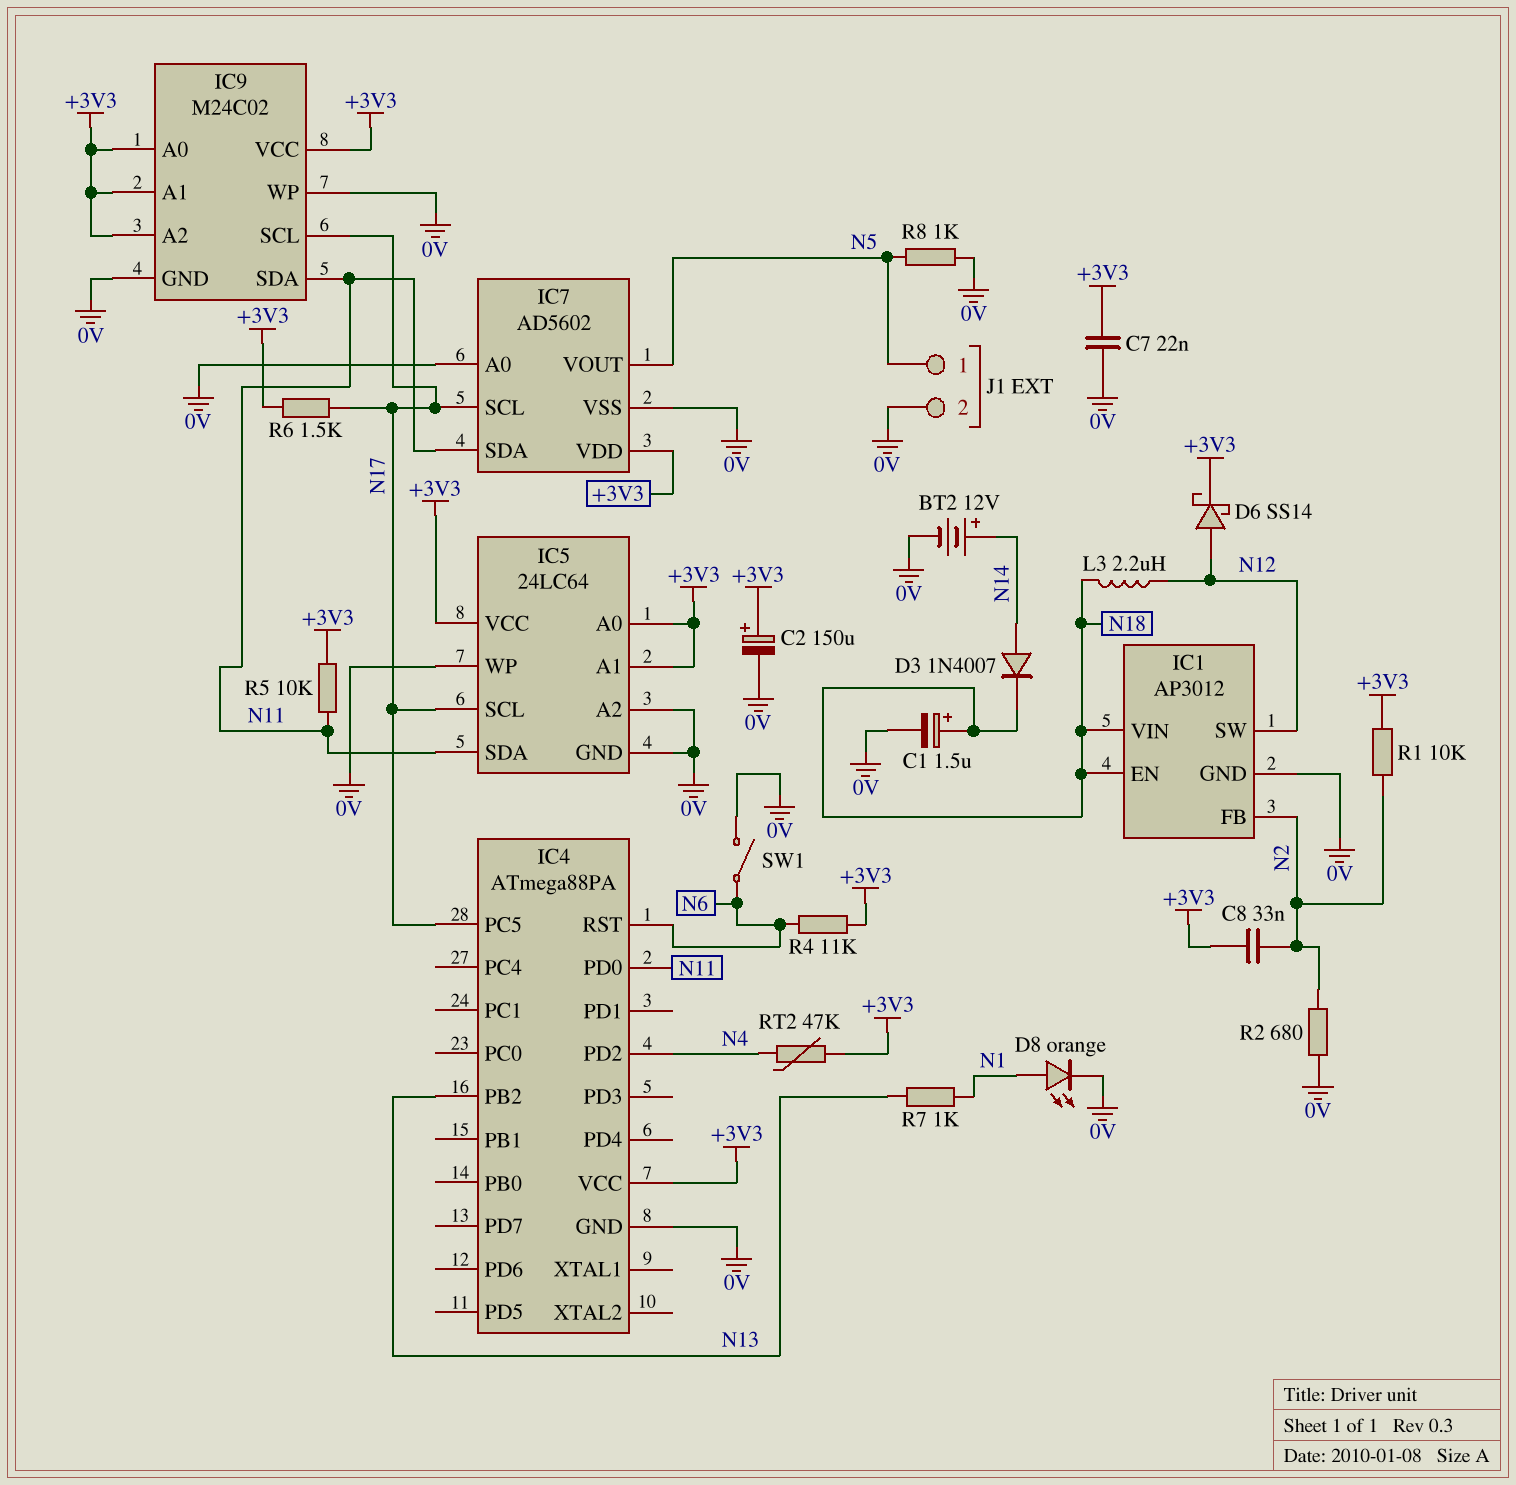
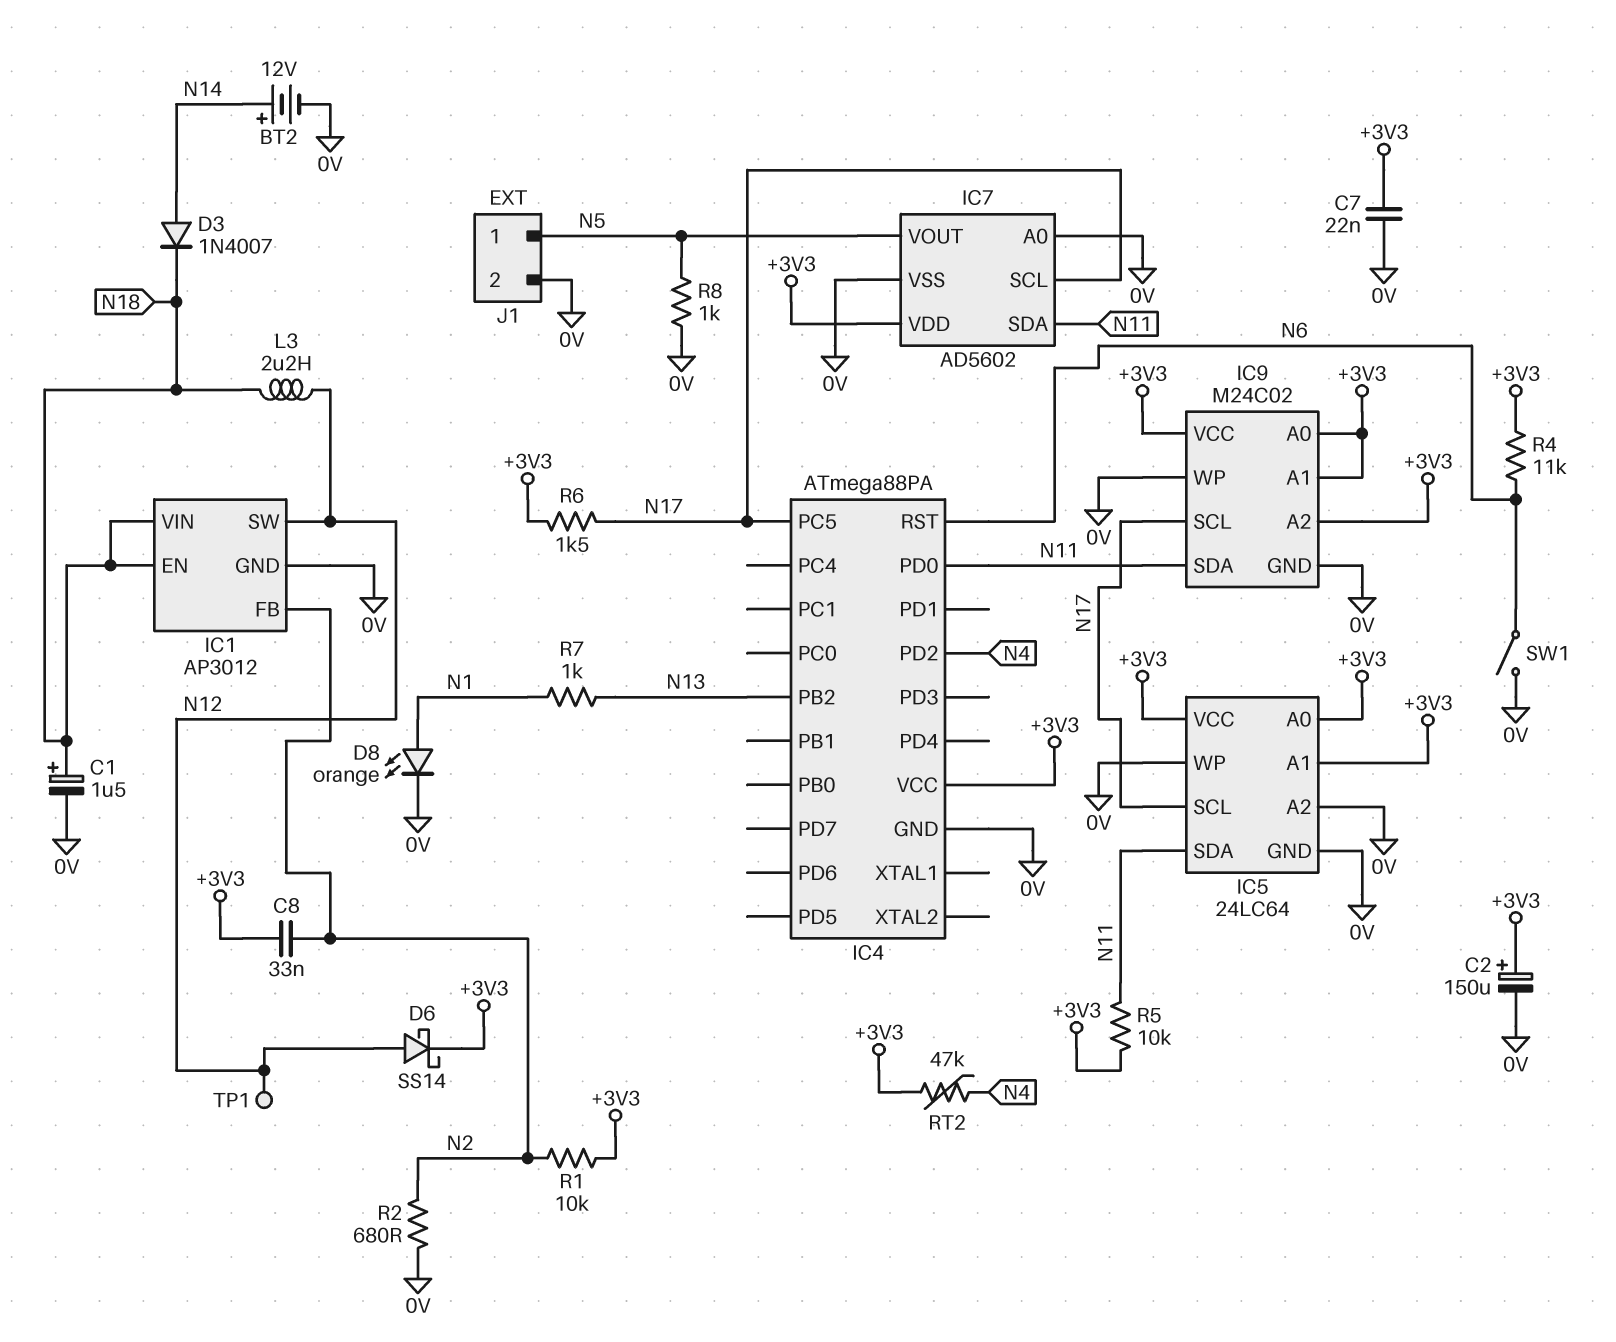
TP1: none -> test point (N12)

